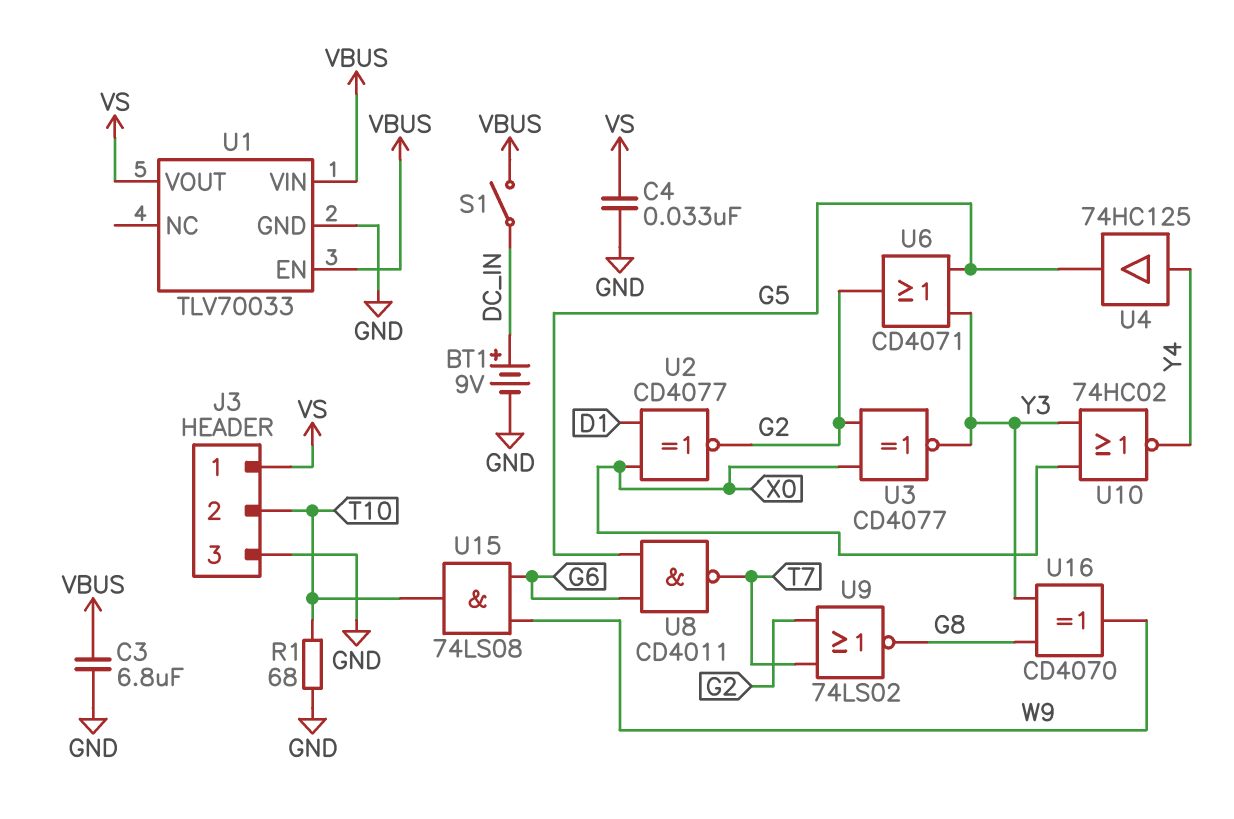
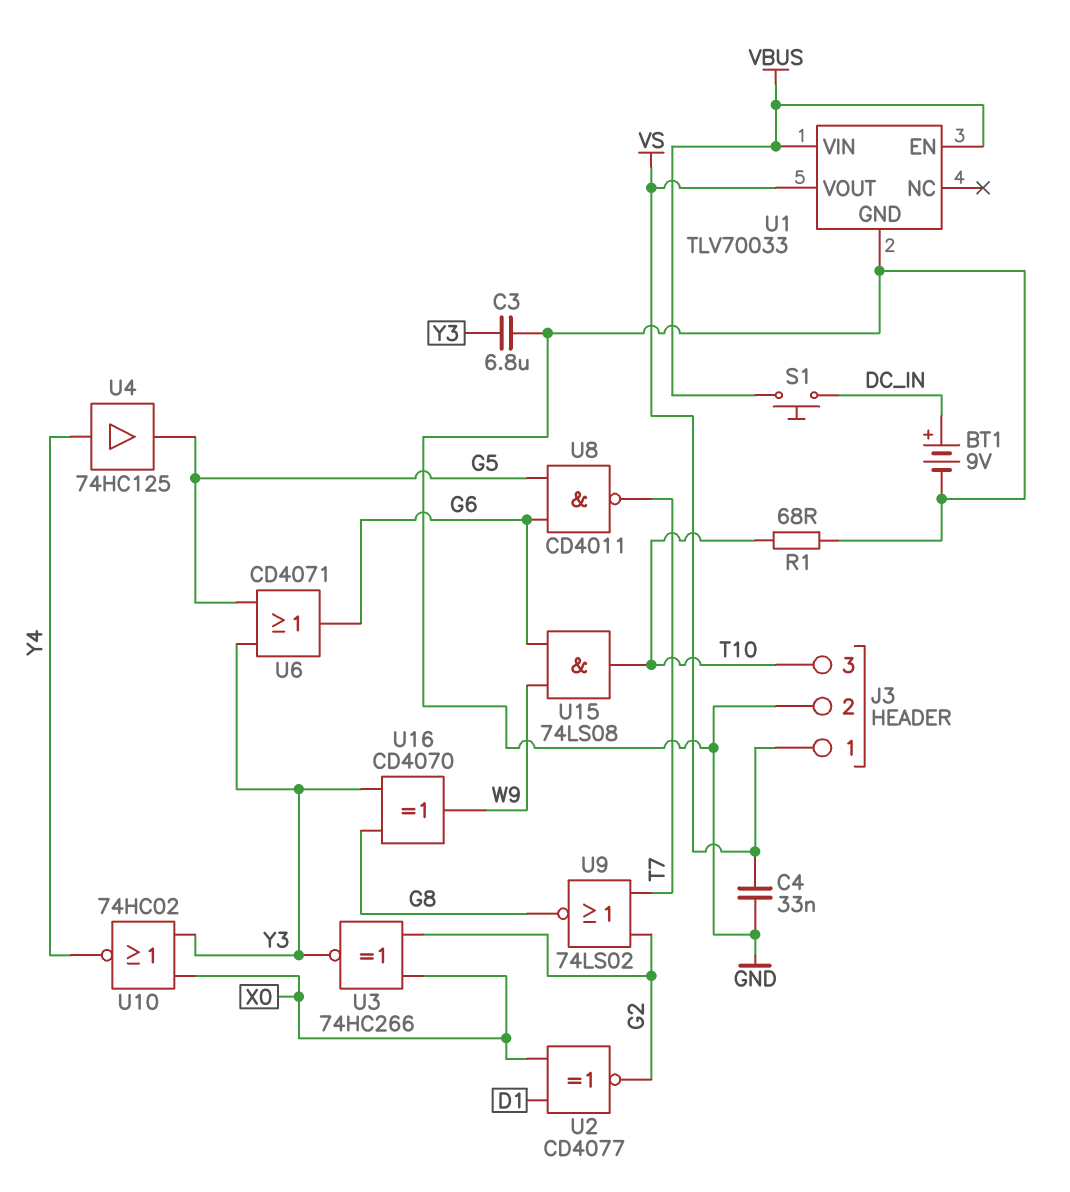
C3: 6.8uF (GND, VBUS) -> 6.8uF (GND, Y3)
J3 pin 2: T10 -> GND
J3 pin 3: GND -> T10
S1: switch (DC_IN, VBUS) -> button (DC_IN, VBUS)
U3: XNOR CD4077 (in G2, in X0, out Y3) -> XNOR 74HC266 (in G2, in X0, out Y3)
U6: OR CD4071 (in G5, in Y3, out G2) -> OR CD4071 (in G5, in Y3, out G6)

